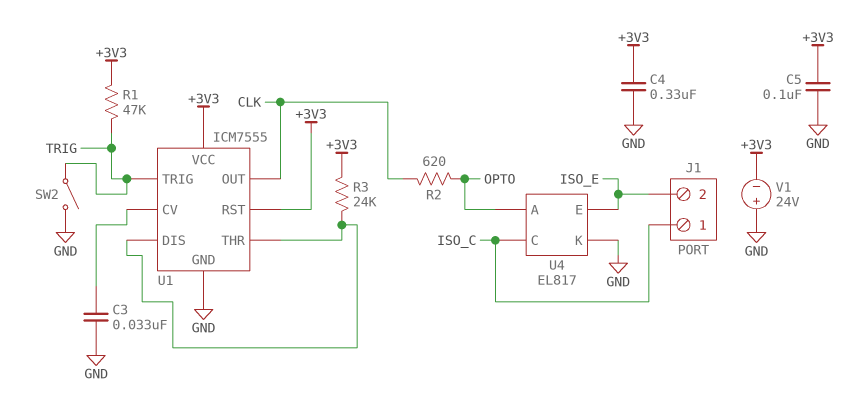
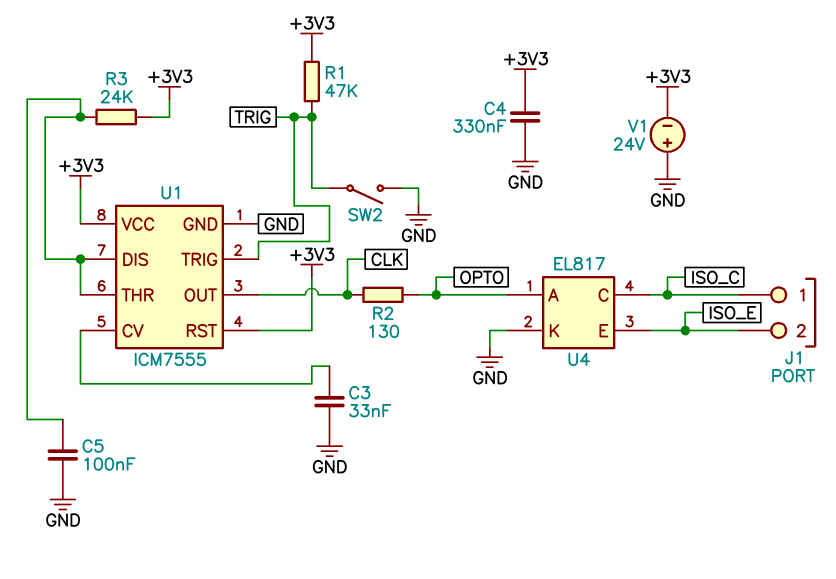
C5: 100nF (+3V3, GND) -> 100nF (GND, U1/DIS)
R2: 620 (CLK, OPTO) -> 130 (CLK, OPTO)

